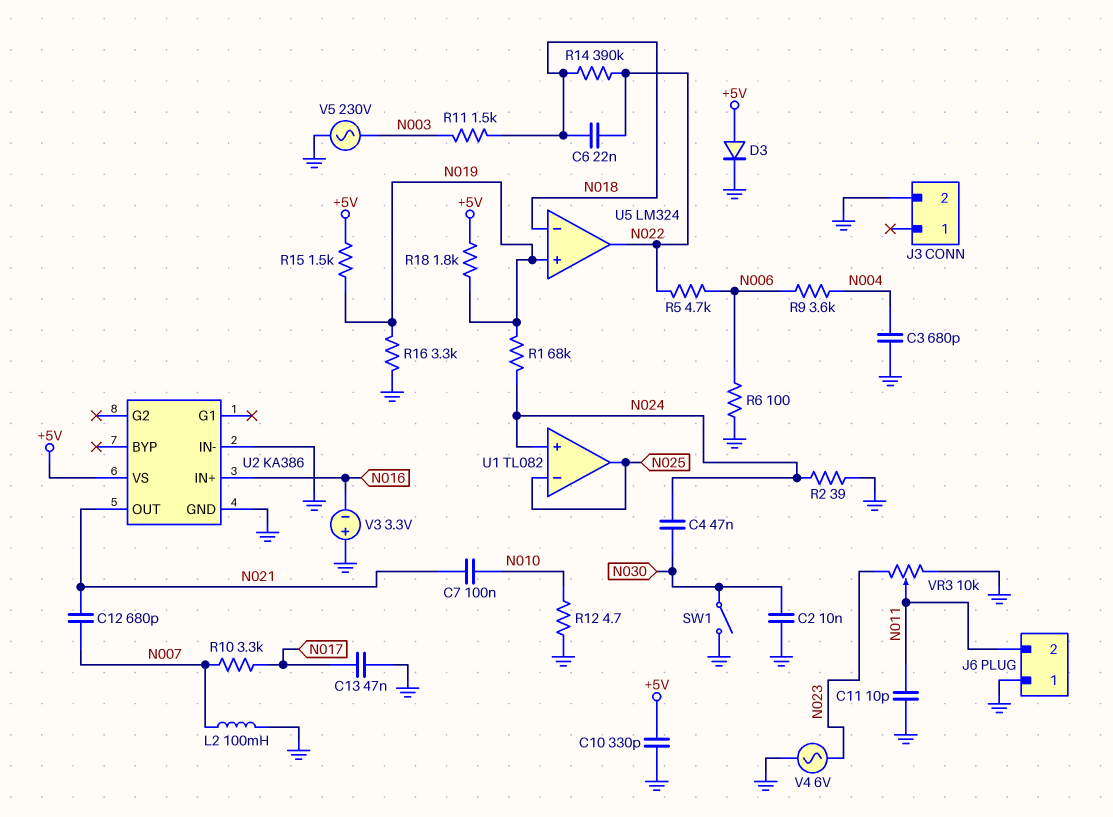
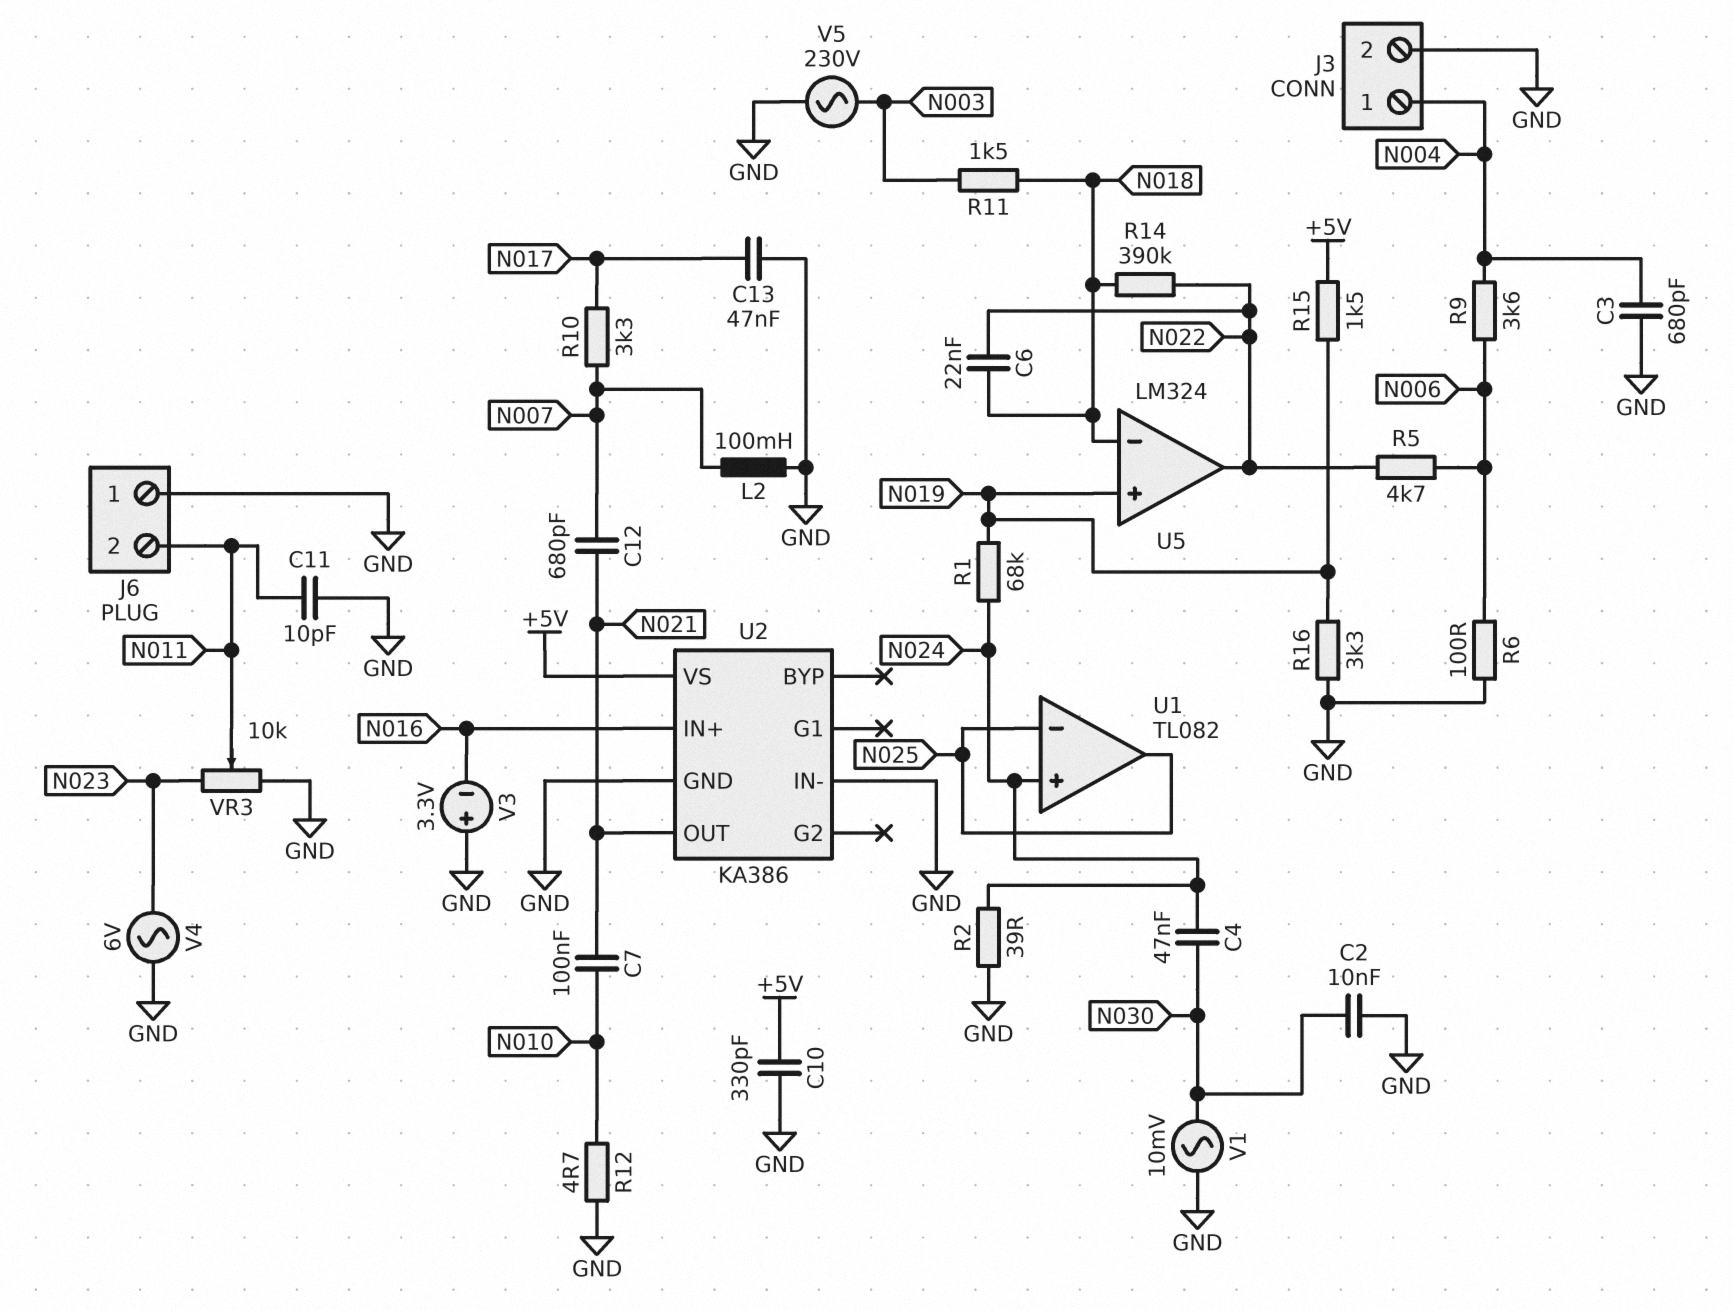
D3: diode (A +5V, K GND) -> none
J3 pin 1: none -> N004
R18: 1.8k (+5V, N019) -> none
SW1: switch (GND, N030) -> none
V1: none -> AC 10mV (GND, N030)

